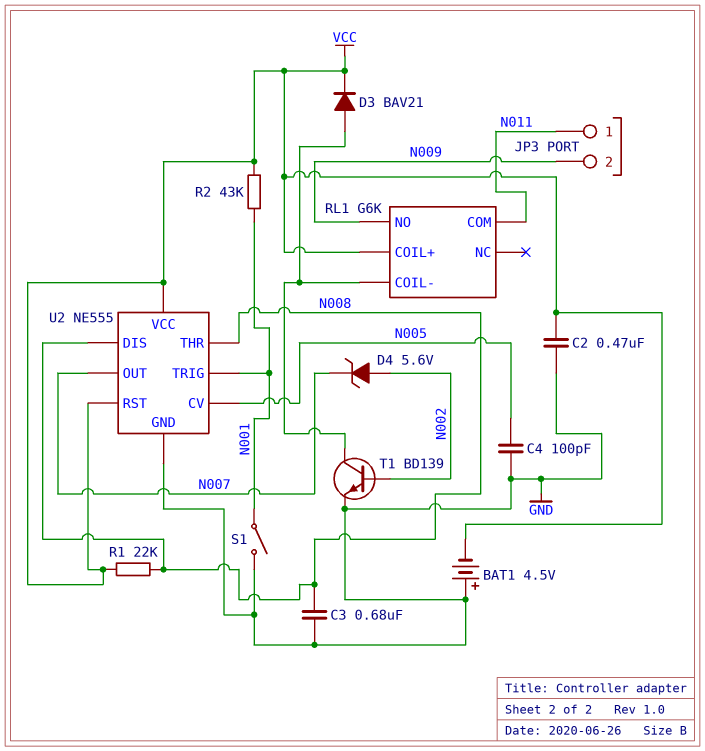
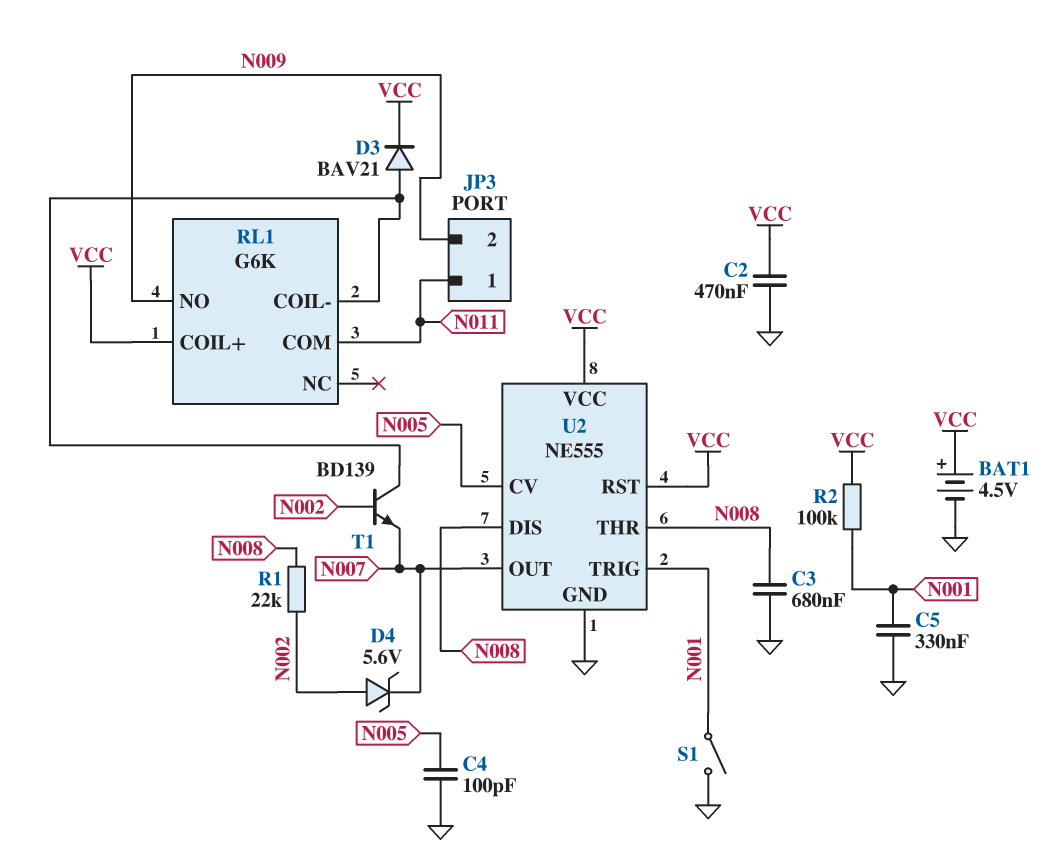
BAT1: 4.5V (plus GND, minus VCC) -> 4.5V (plus VCC, minus GND)
C5: none -> 330nF (GND, N001)
R1: 22k (N008, VCC) -> 22k (N002, N008)
R2: 43k (N001, VCC) -> 100k (N001, VCC)
T1: NPN BD139 (B N002, C RL1/COIL-, E GND) -> NPN BD139 (B N002, C RL1/COIL-, E N007)

